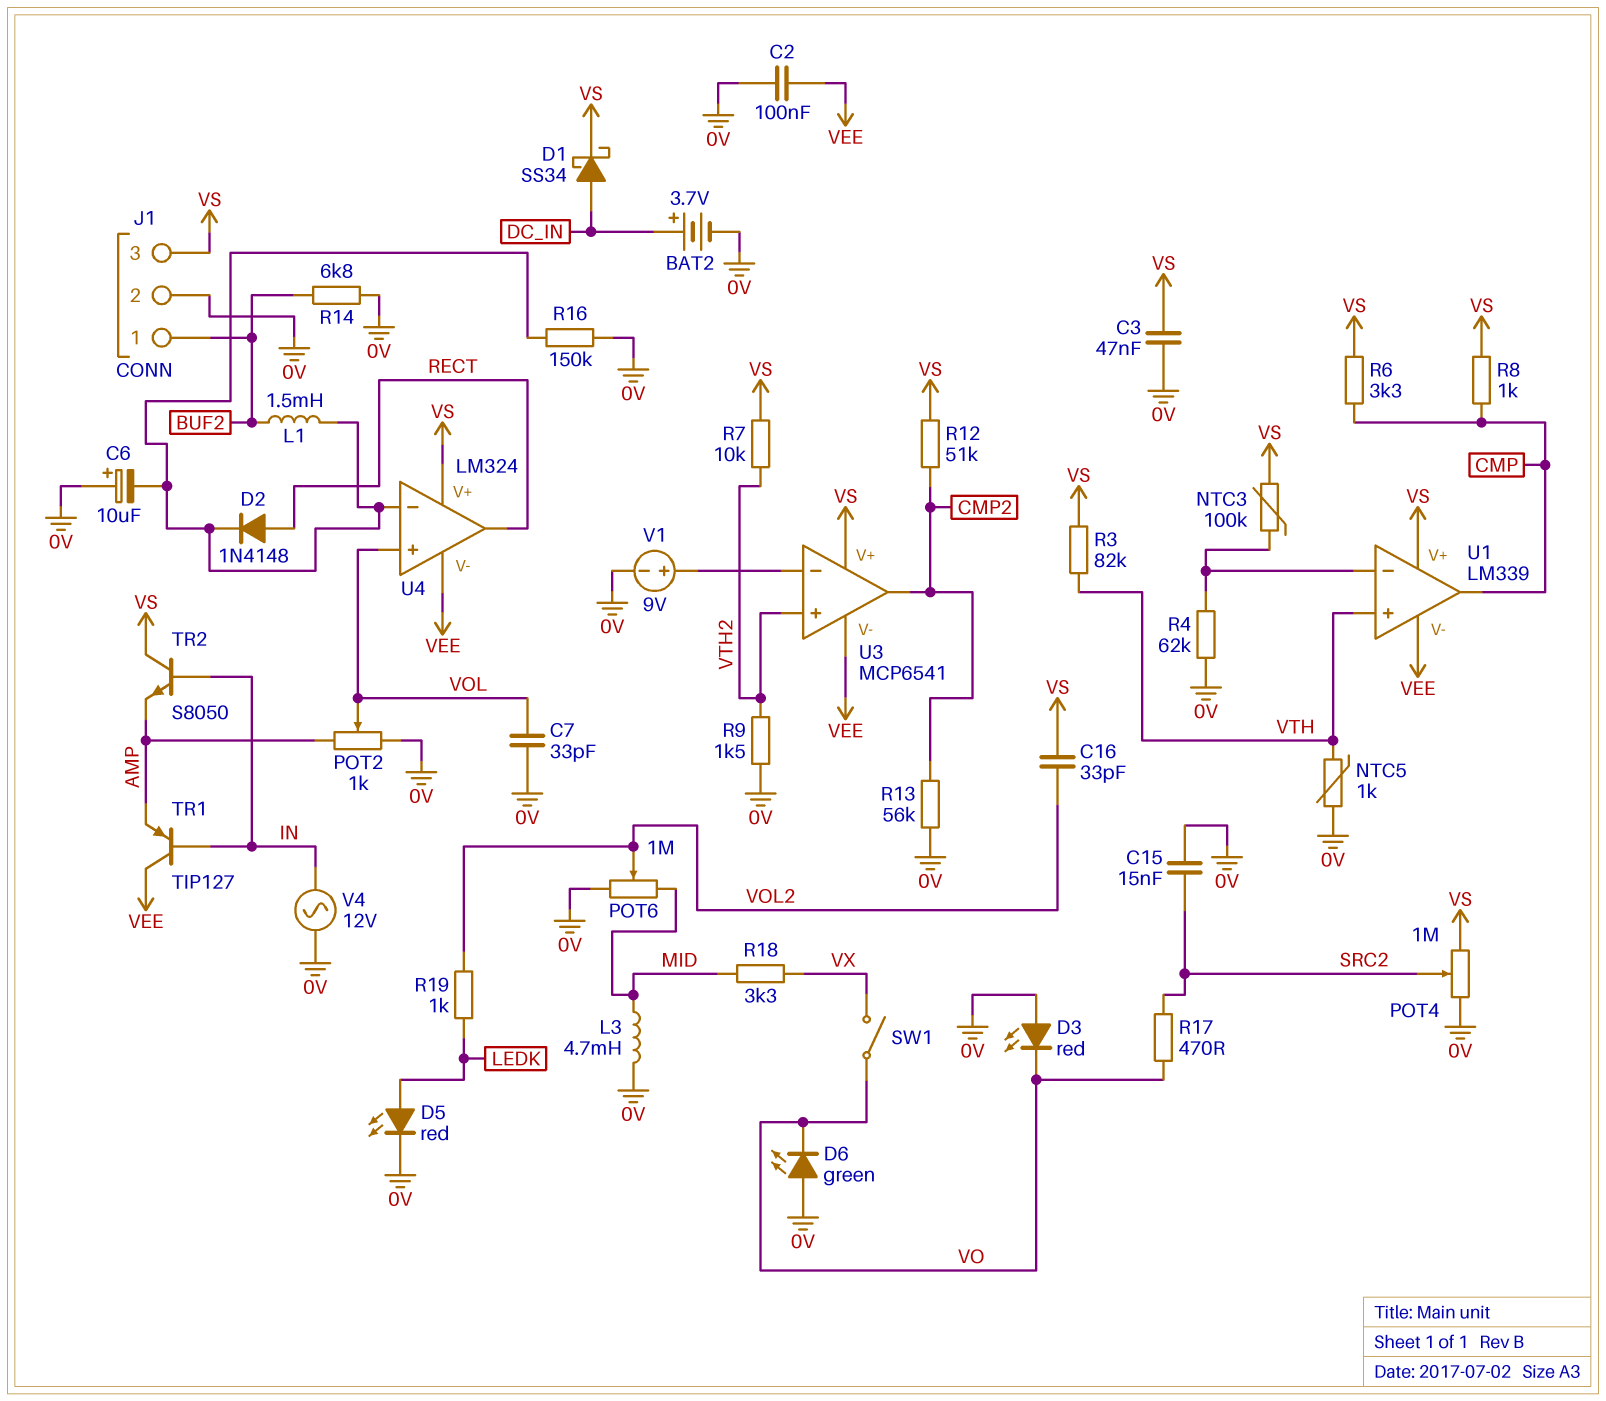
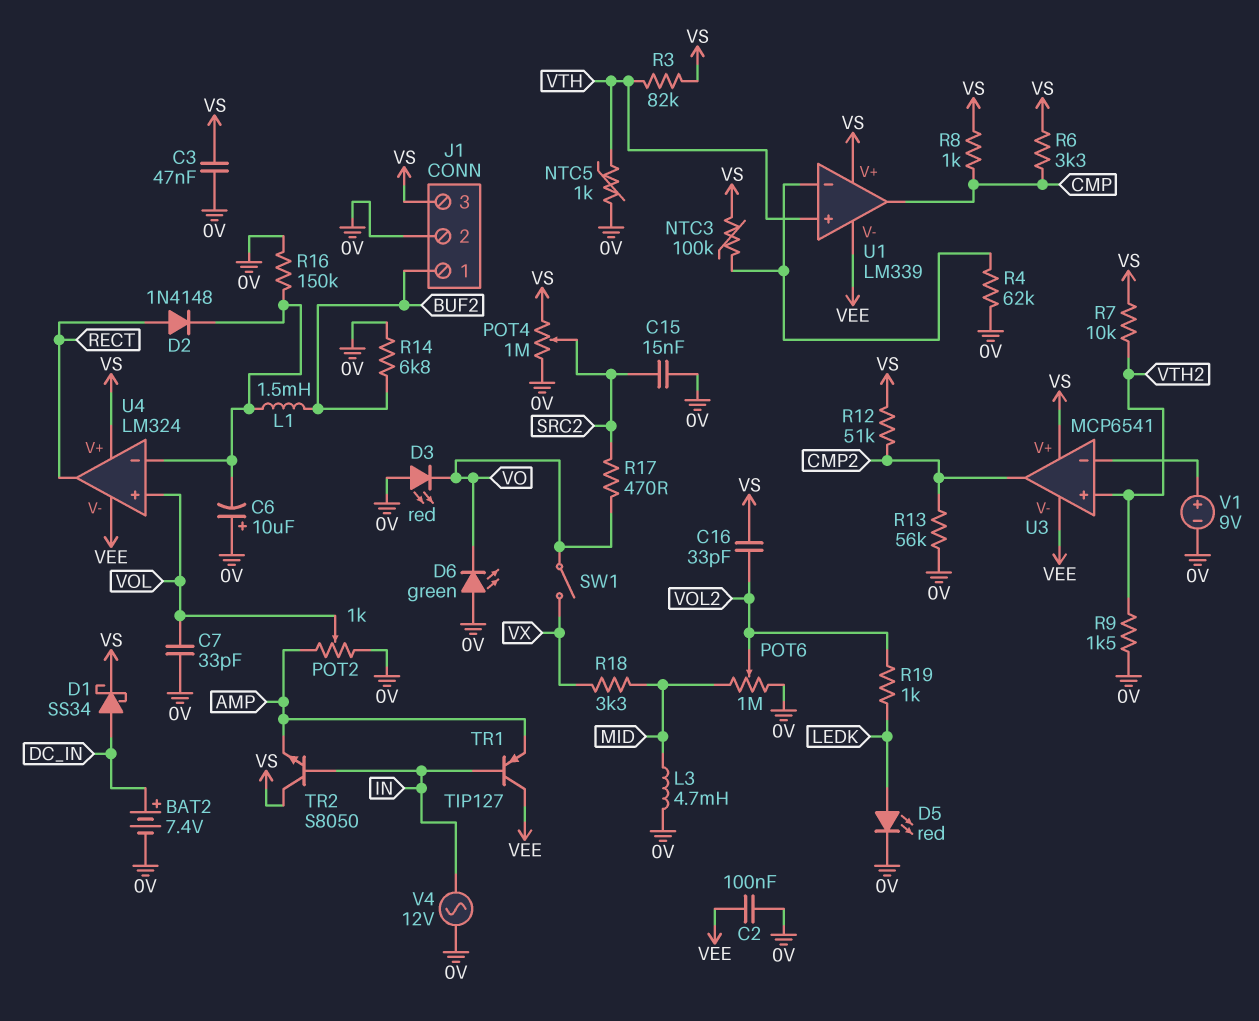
BAT2: 3.7V (plus DC_IN, minus 0V) -> 7.4V (plus DC_IN, minus 0V)

